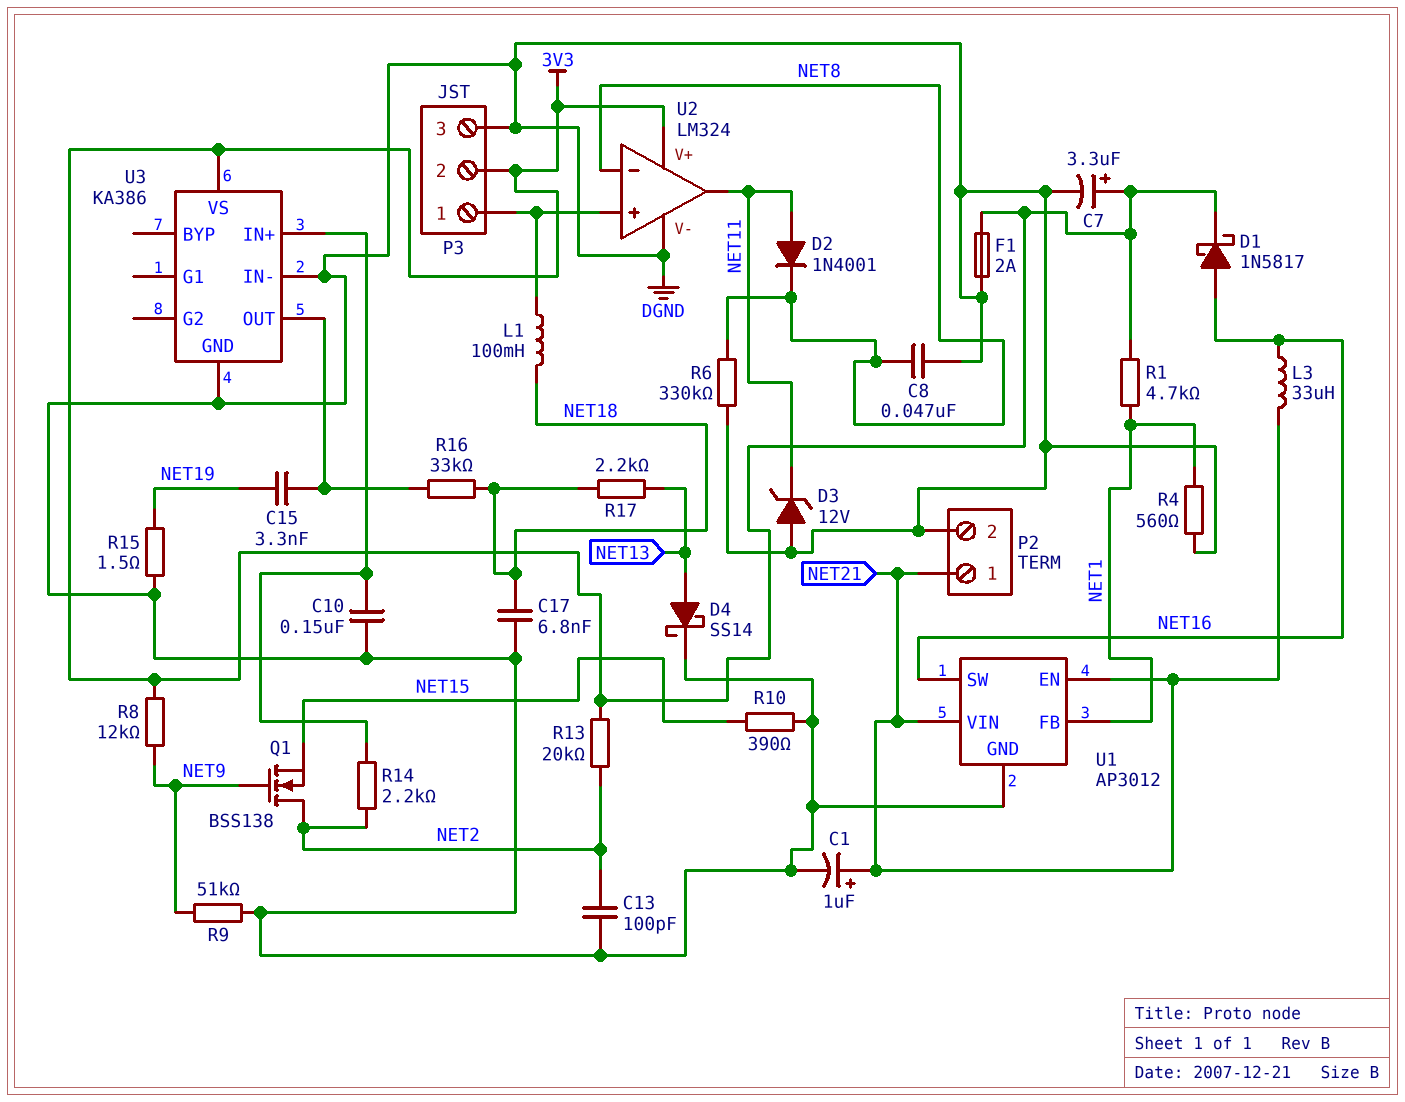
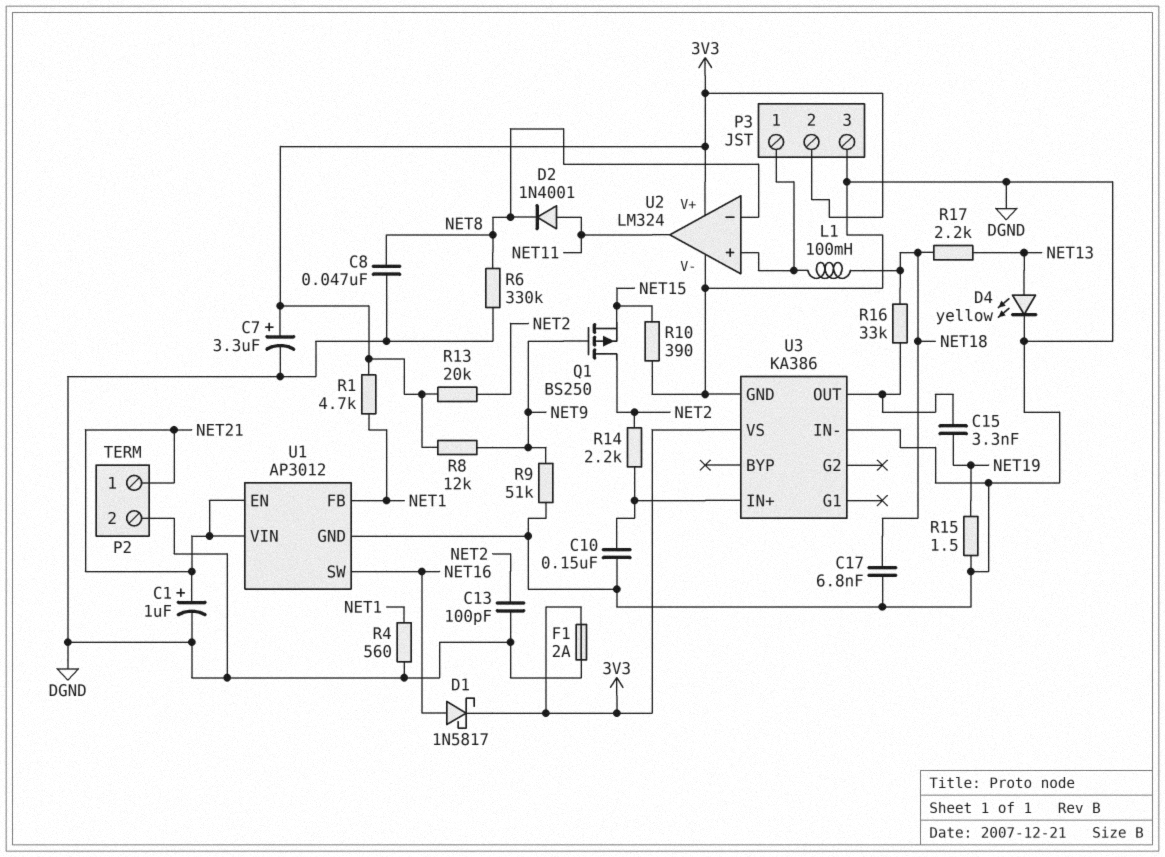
D3: zener 12V (A DGND, K NET11) -> none
D4: schottky SS14 (A NET13, K DGND) -> LED yellow (A NET13, K DGND)
L3: 33uH (NET16, NET21) -> none
Q1: NMOS BSS138 (G NET9, D NET2, S NET15) -> PMOS BS250 (G NET9, D NET2, S NET15)

